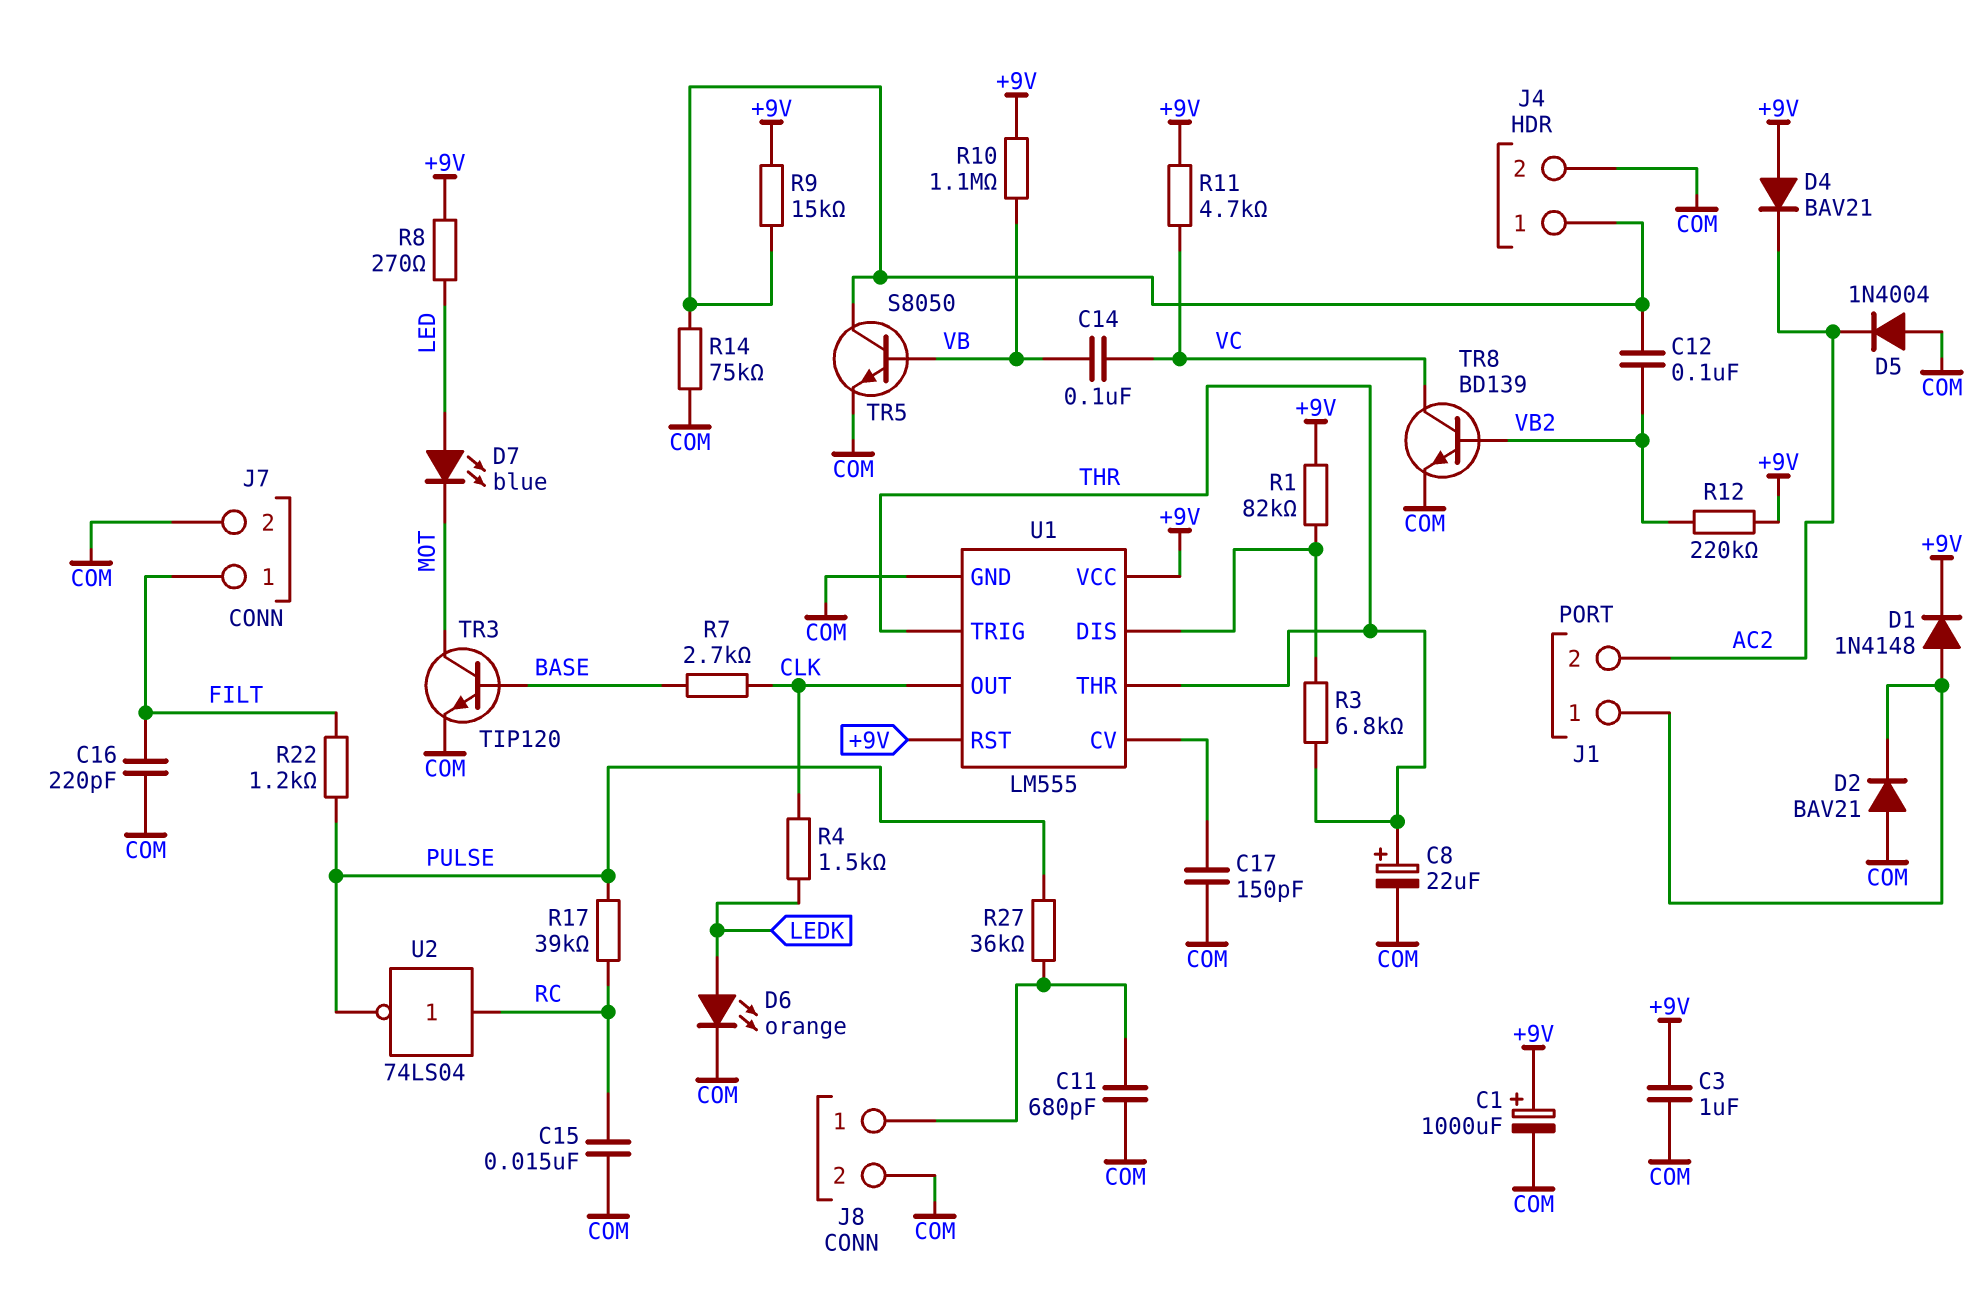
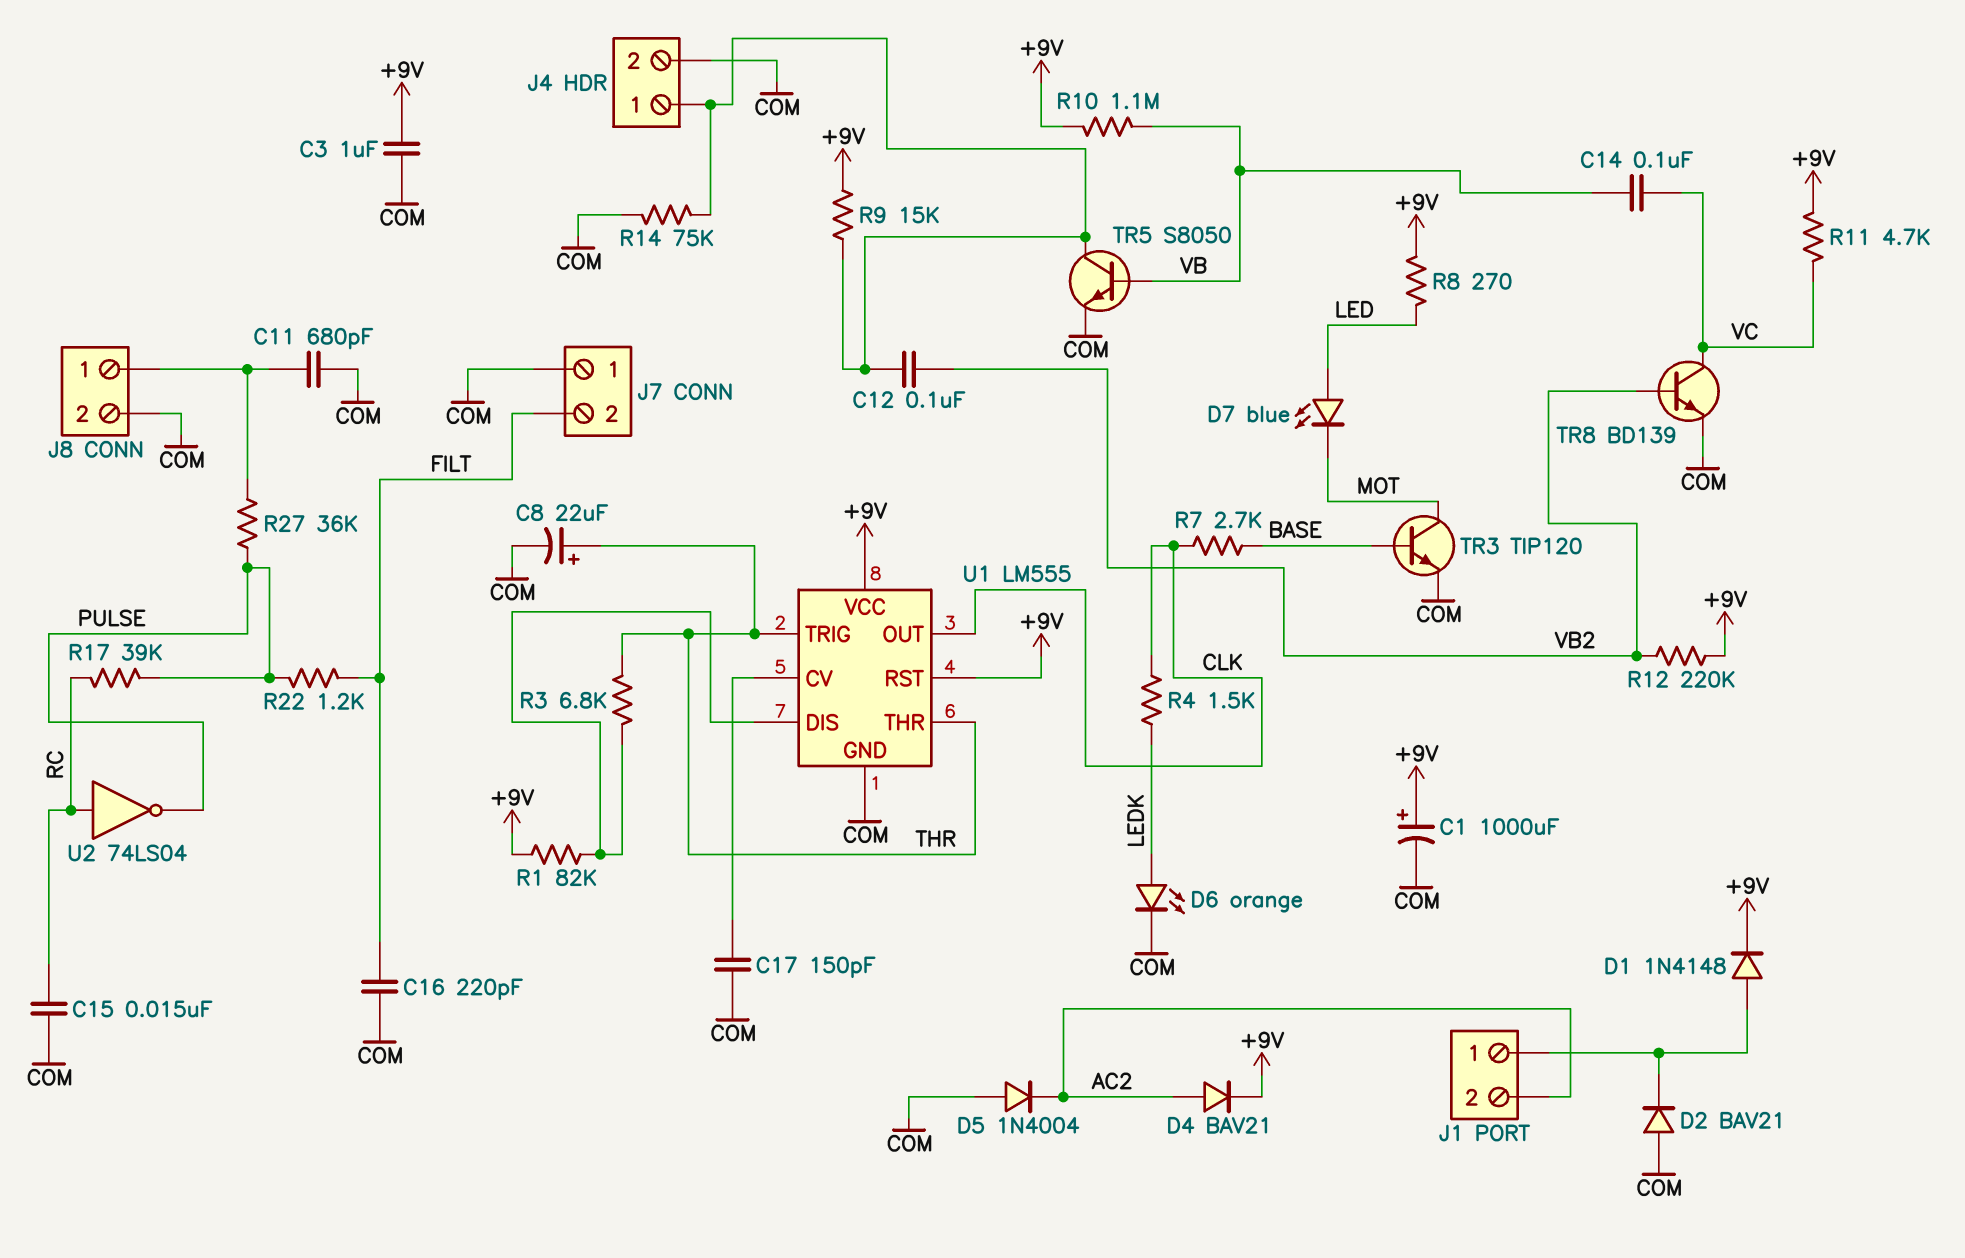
D4: diode BAV21 (A +9V, K AC2) -> diode BAV21 (A AC2, K +9V)
J7 pin 1: FILT -> COM
J7 pin 2: COM -> FILT

